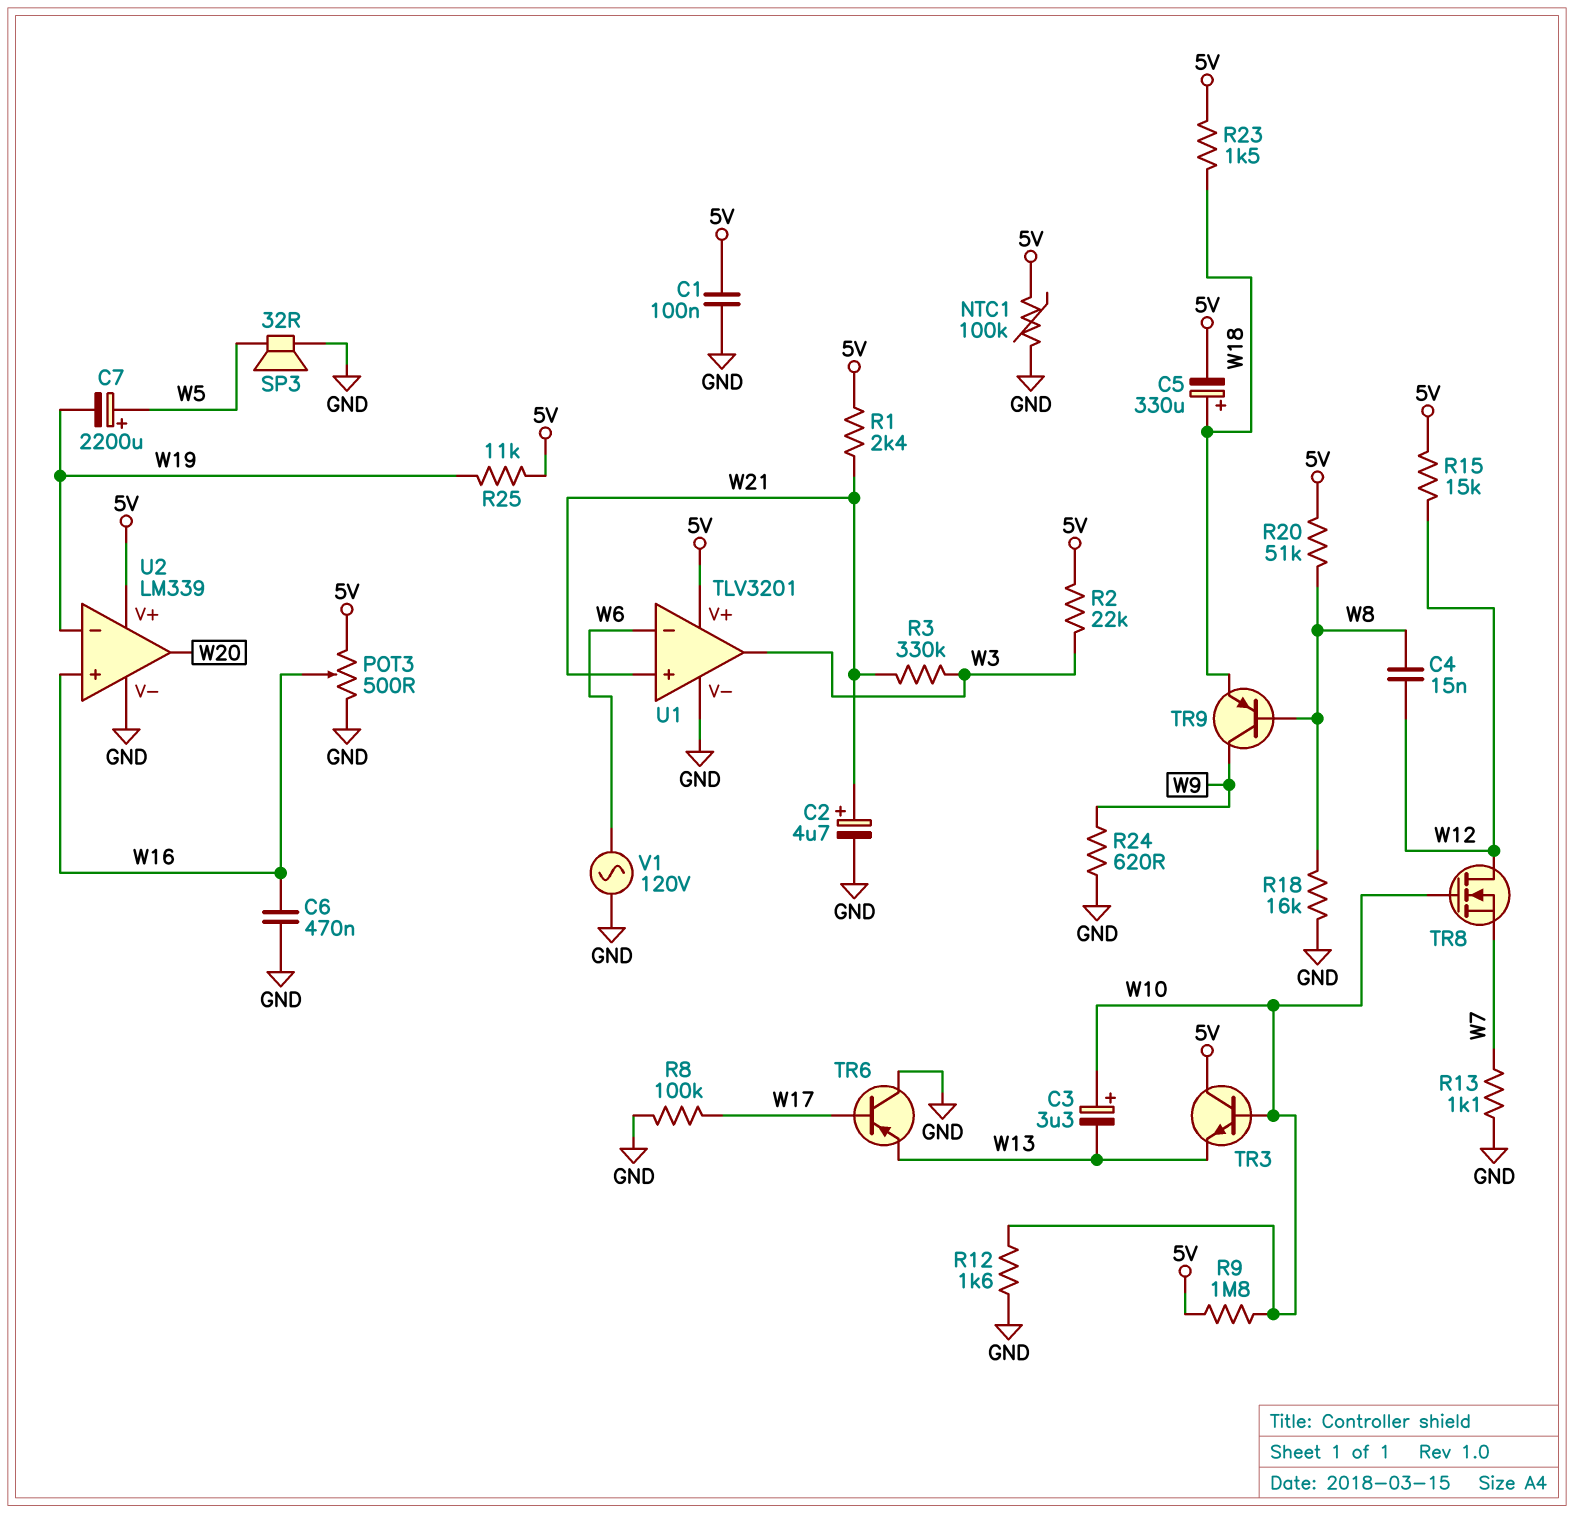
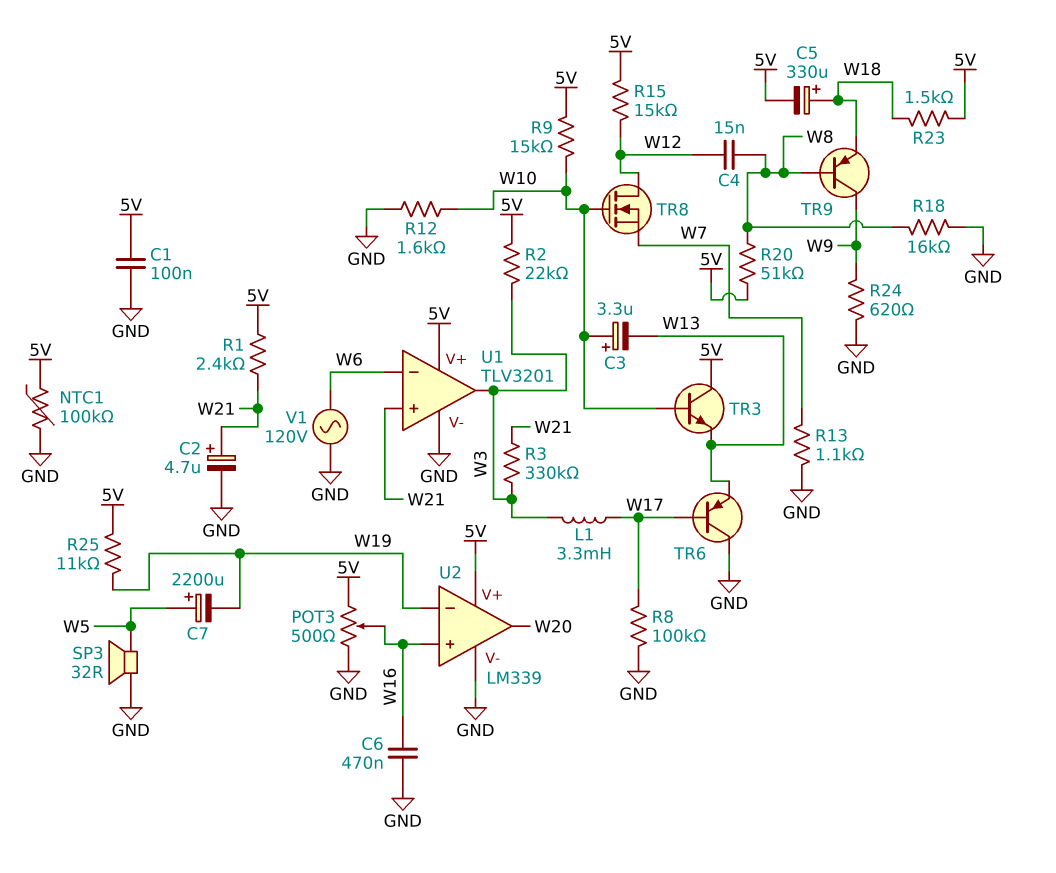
L1: none -> 3.3mH (W3, W17)
R9: 1.8M (5V, W10) -> 15k (5V, W10)

